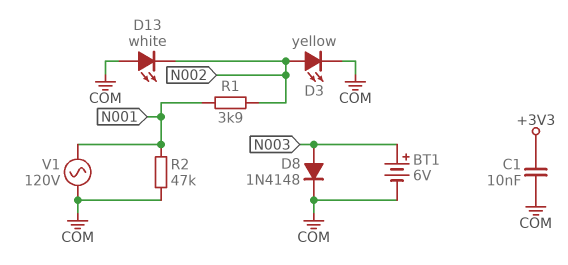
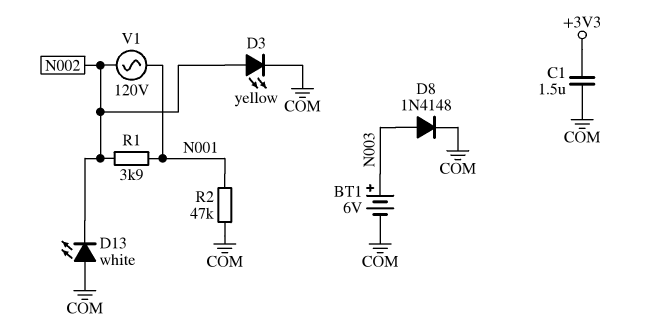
C1: 10nF (+3V3, COM) -> 1.5uF (+3V3, COM)
V1: AC 120V (COM, N001) -> AC 120V (N001, N002)

